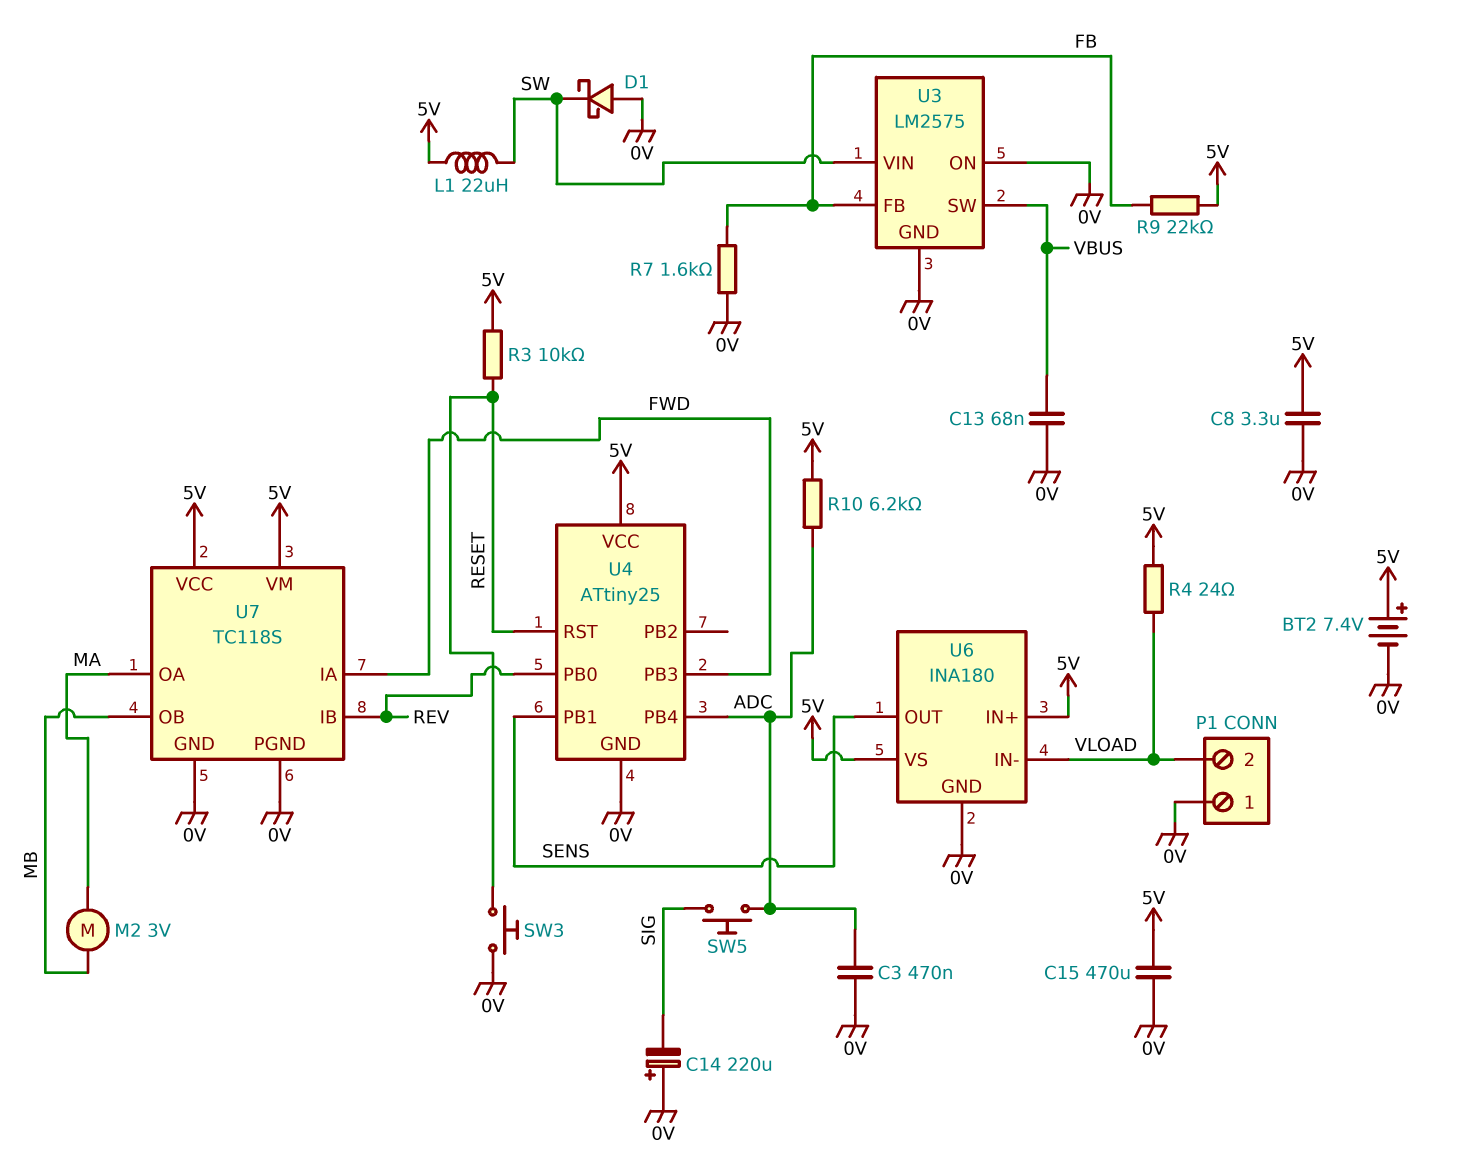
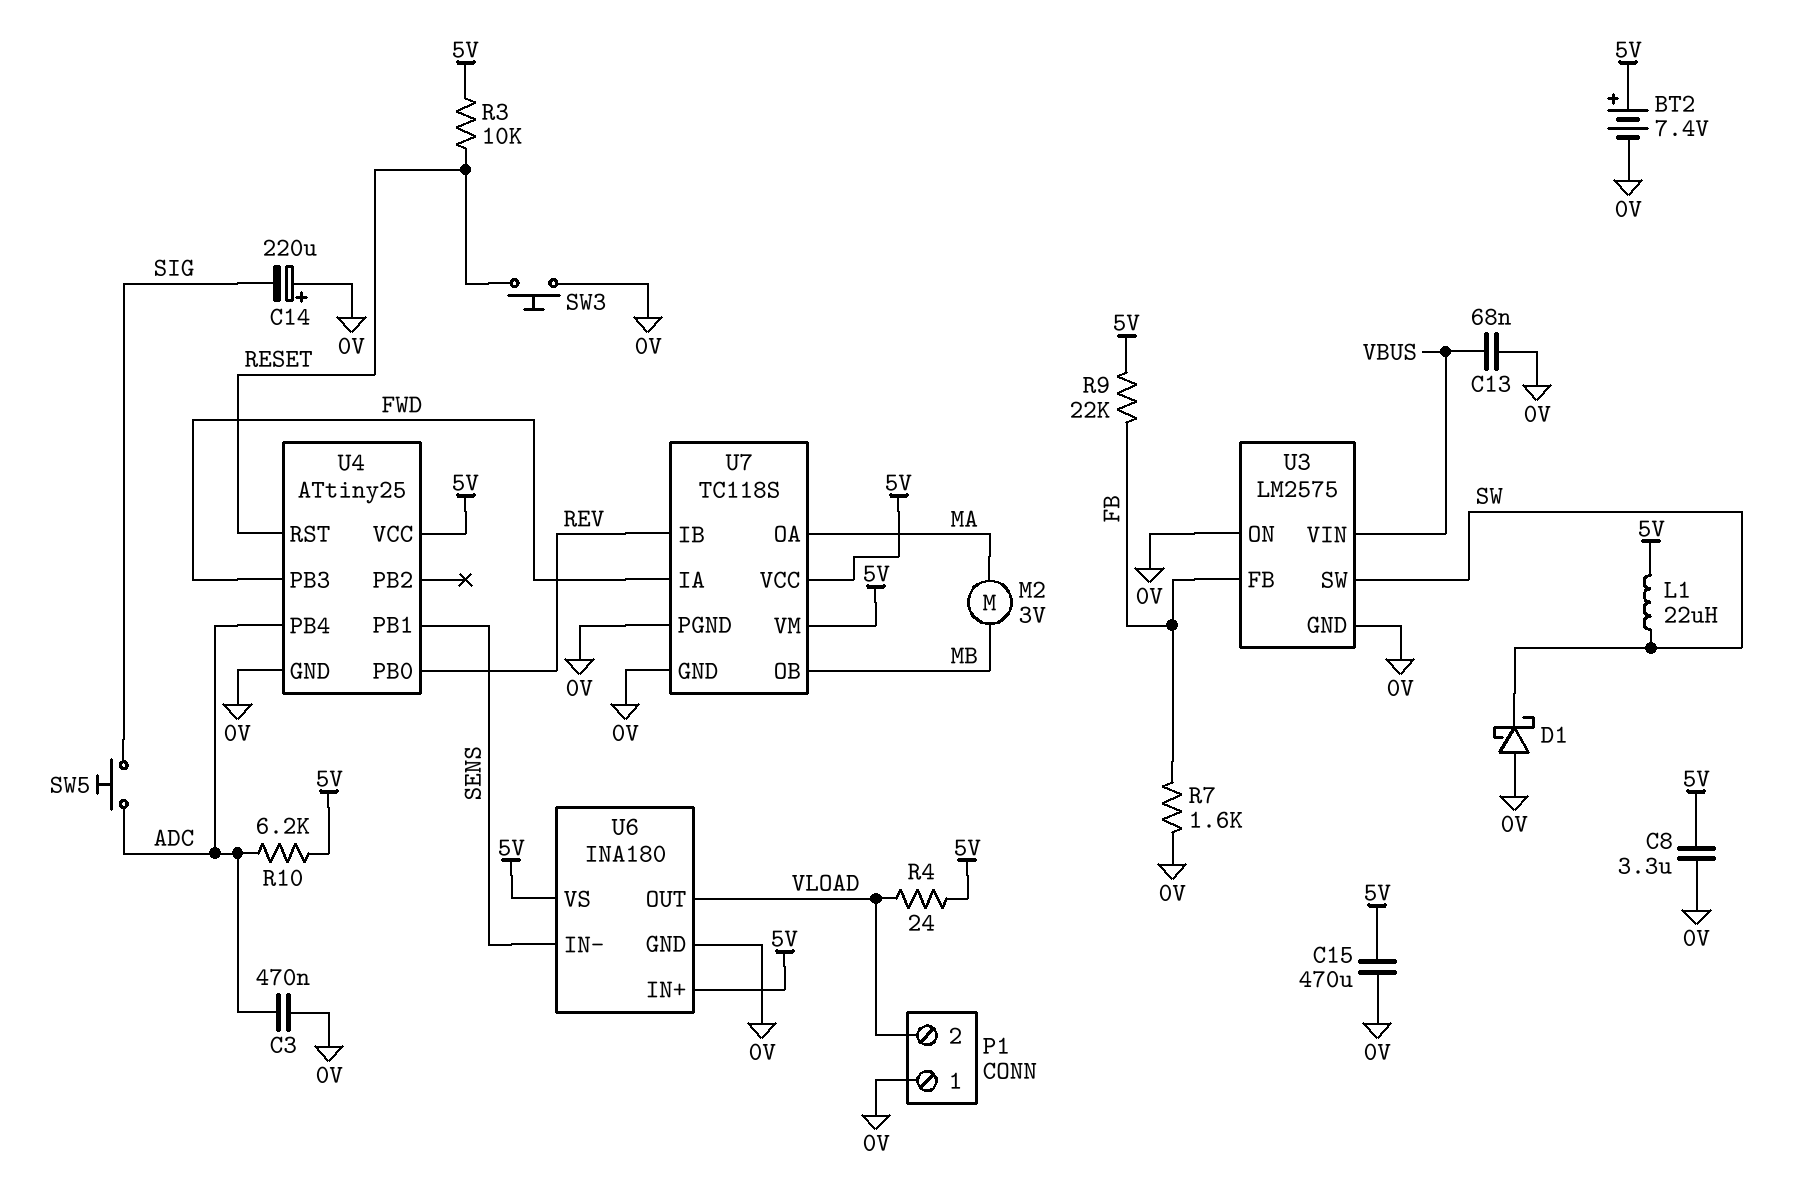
U3 pin SW: VBUS -> SW
U3 pin VIN: SW -> VBUS
U6 pin IN-: VLOAD -> SENS
U6 pin OUT: SENS -> VLOAD

